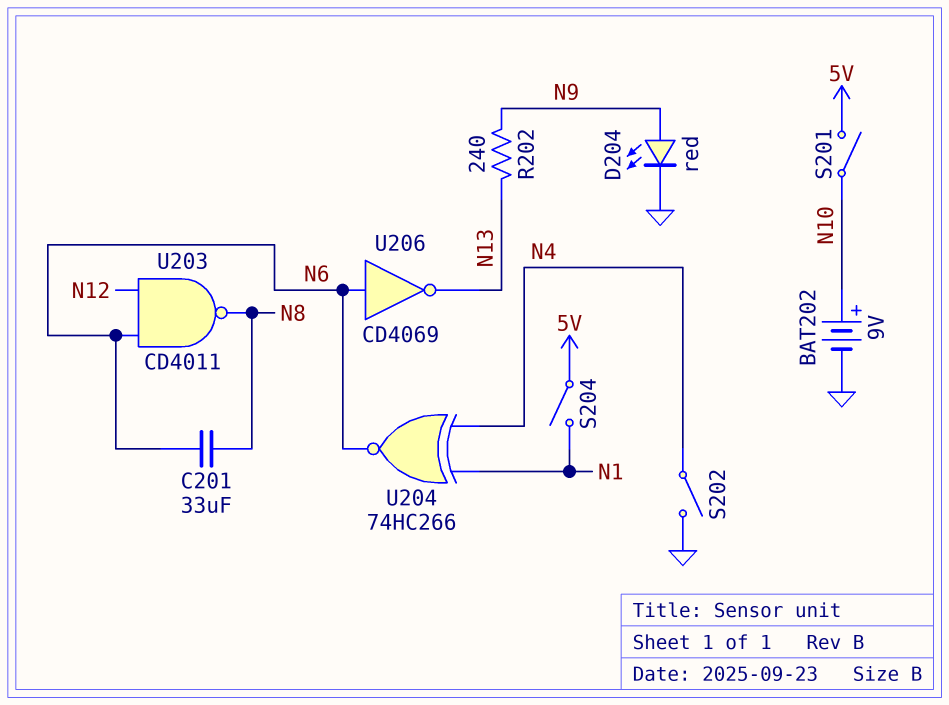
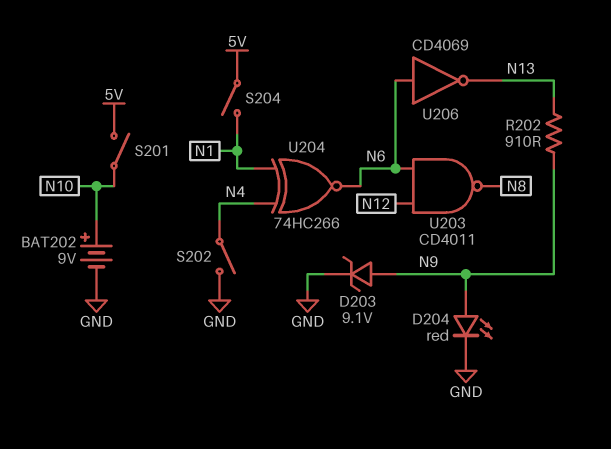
C201: 33uF (N6, N8) -> none
D203: none -> zener 9.1V (A N9, K GND)
R202: 240 (N9, N13) -> 910 (N9, N13)

